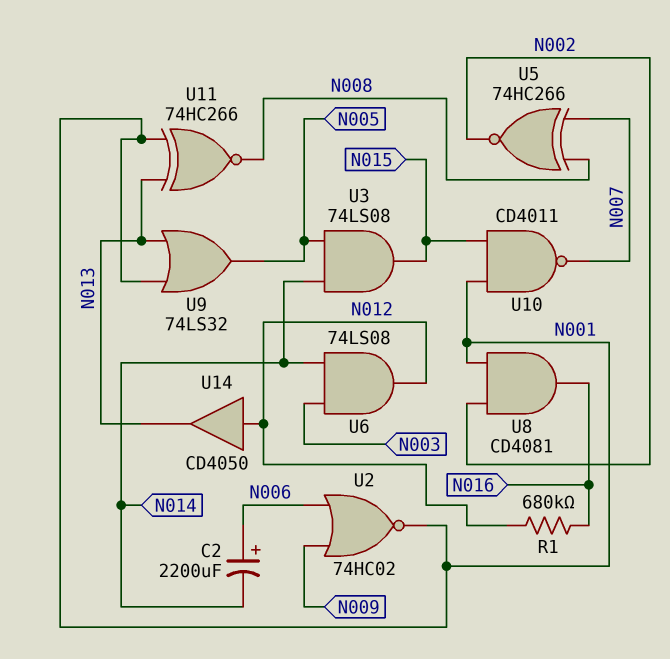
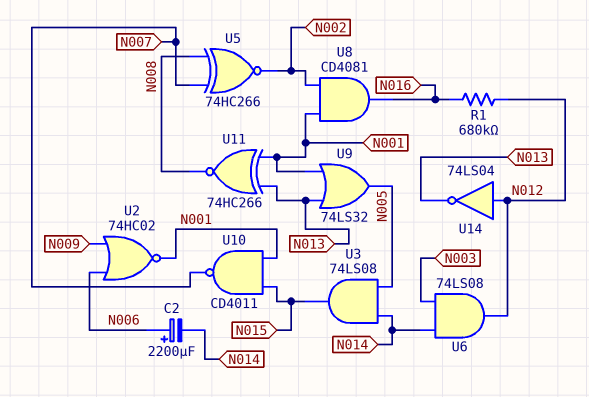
U14: buffer CD4050 (in N012, out N013) -> NOT 74LS04 (in N012, out N013)

